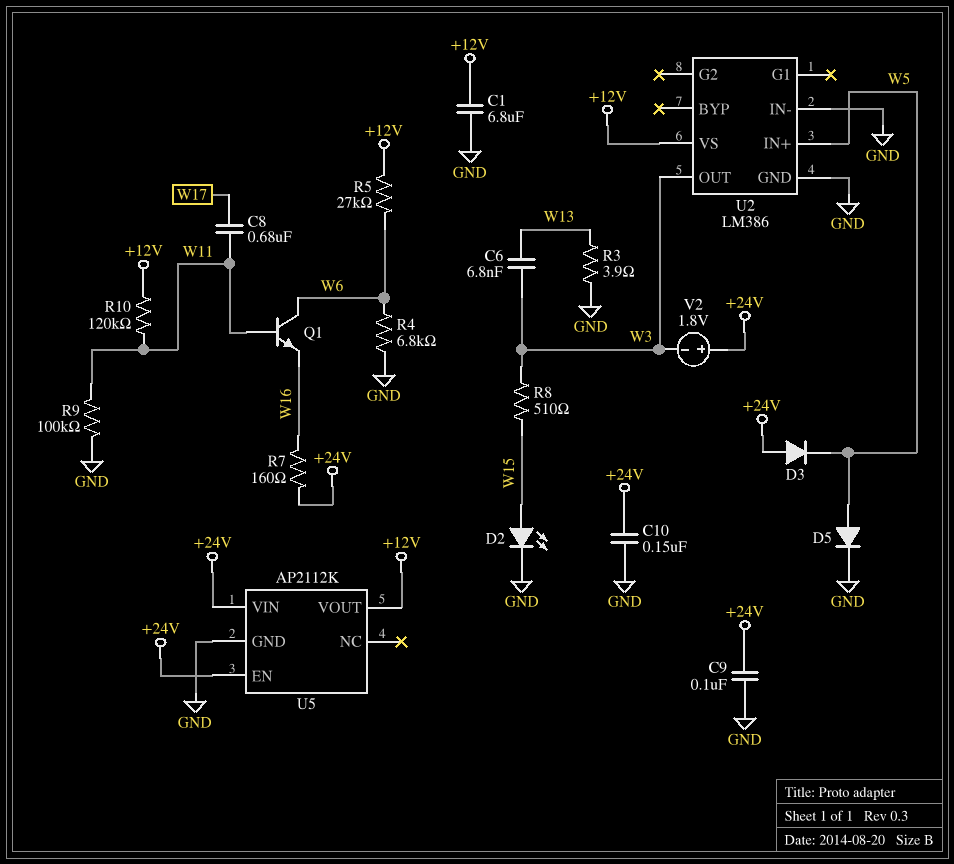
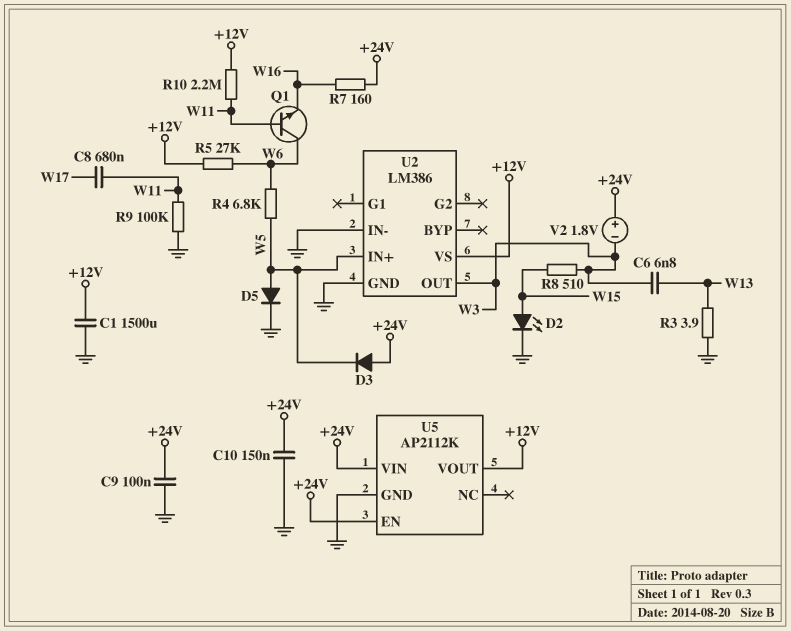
C1: 6.8uF (+12V, GND) -> 1500uF (+12V, GND)
R4: 6.8k (GND, W6) -> 6.8k (W5, W6)
R10: 120k (+12V, W11) -> 2.2M (+12V, W11)

